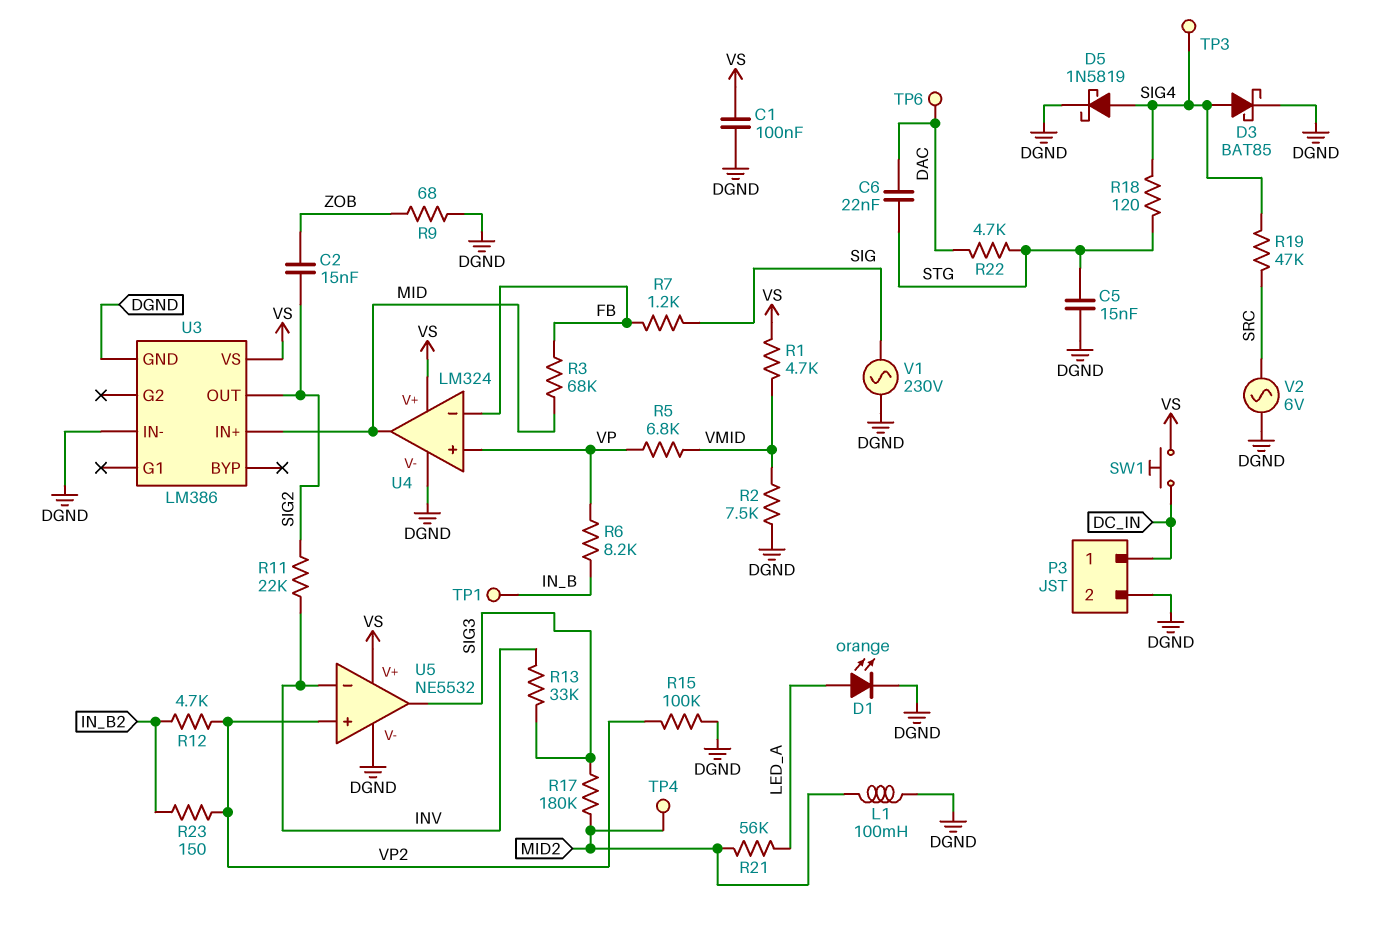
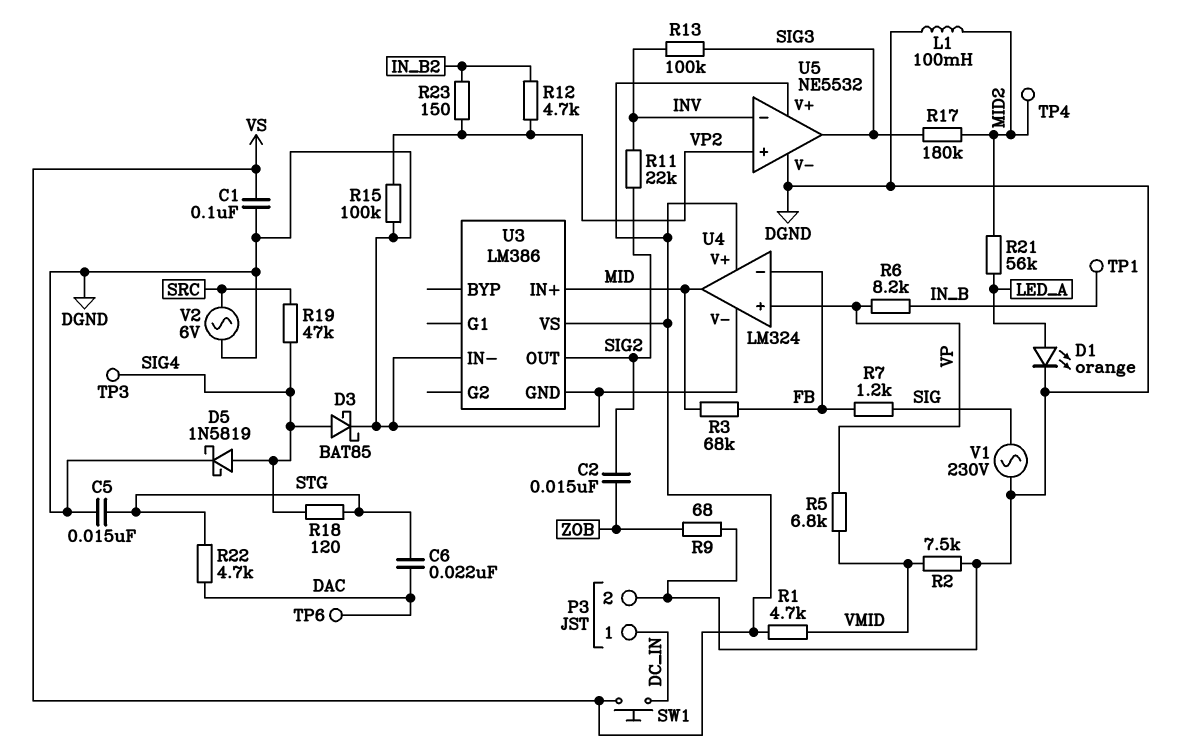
R13: 33k (INV, SIG3) -> 100k (INV, SIG3)

